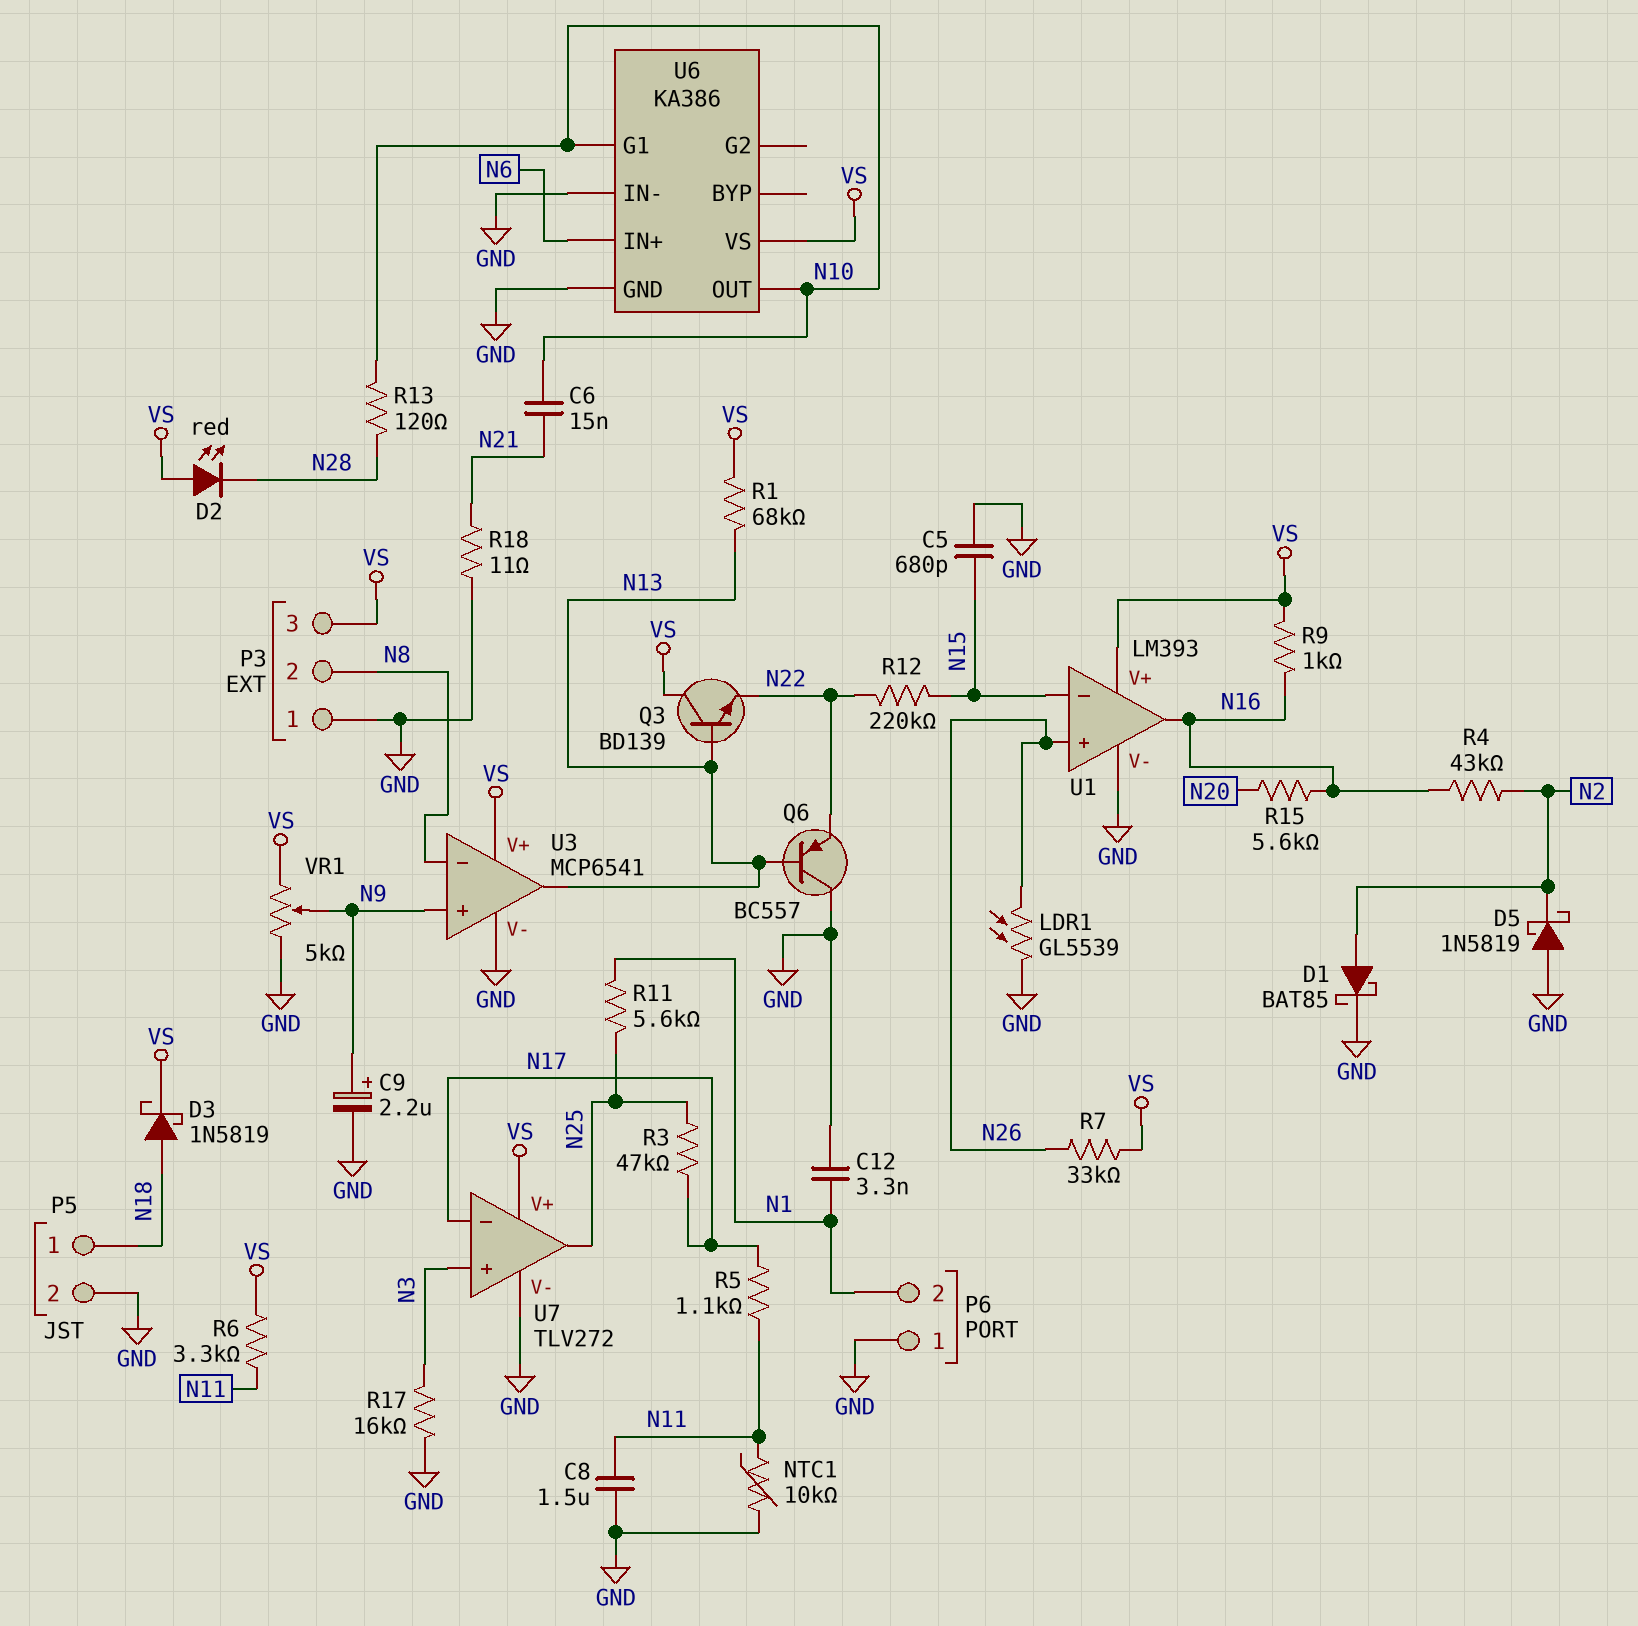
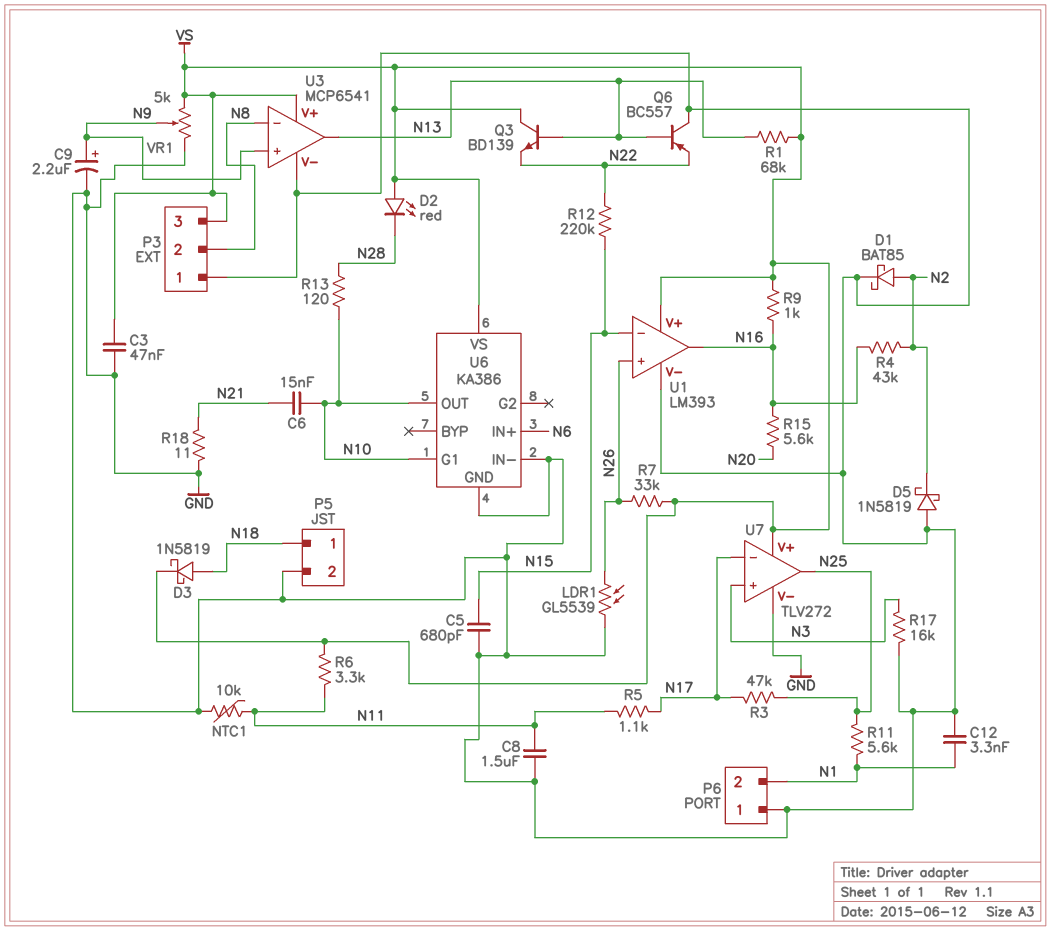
C3: none -> 47nF (GND, VS)

